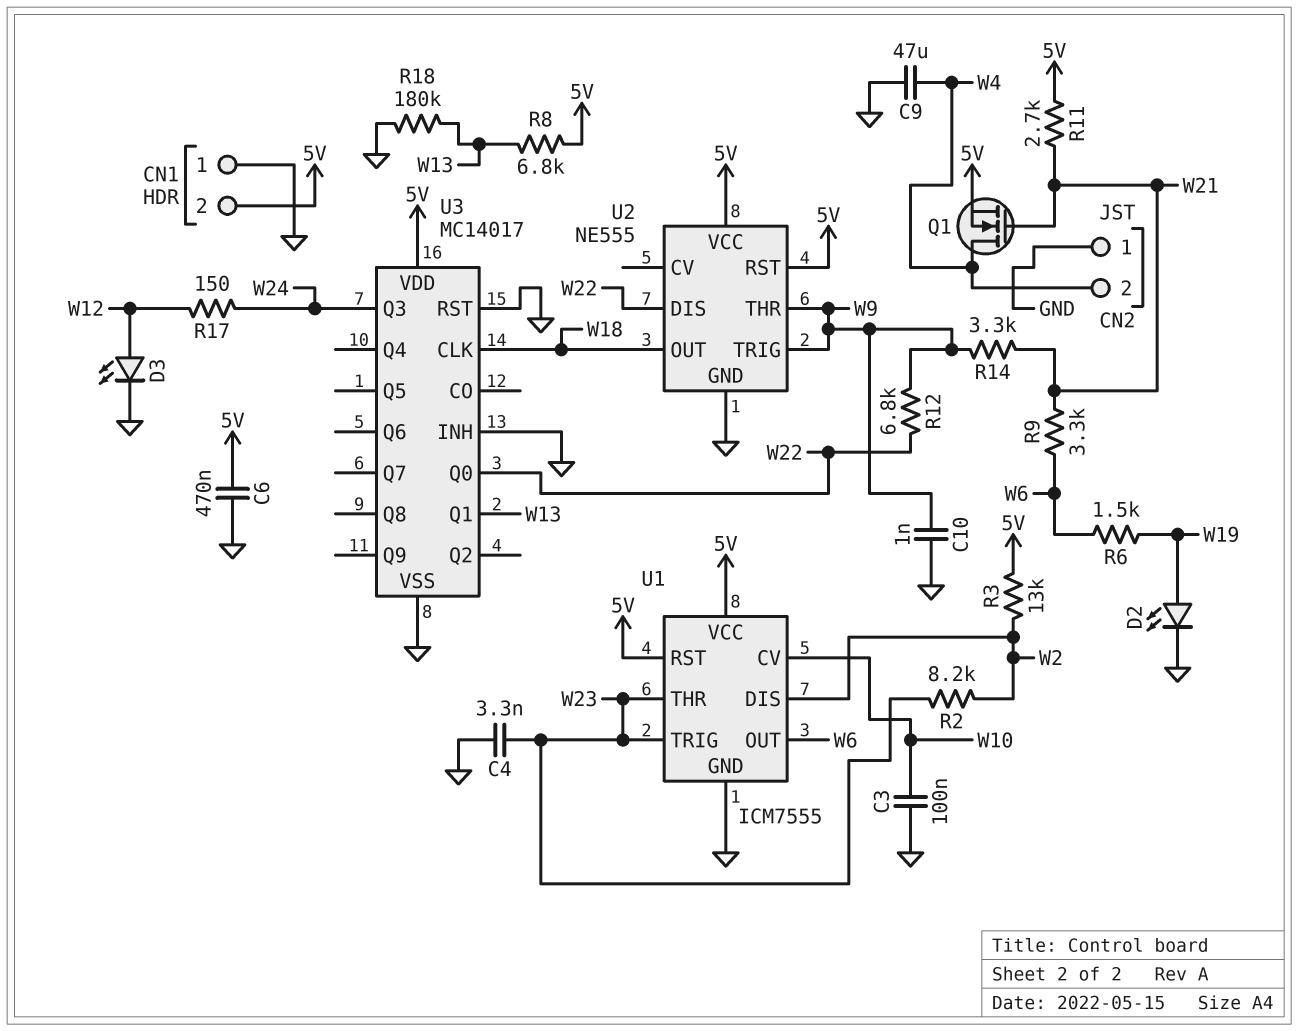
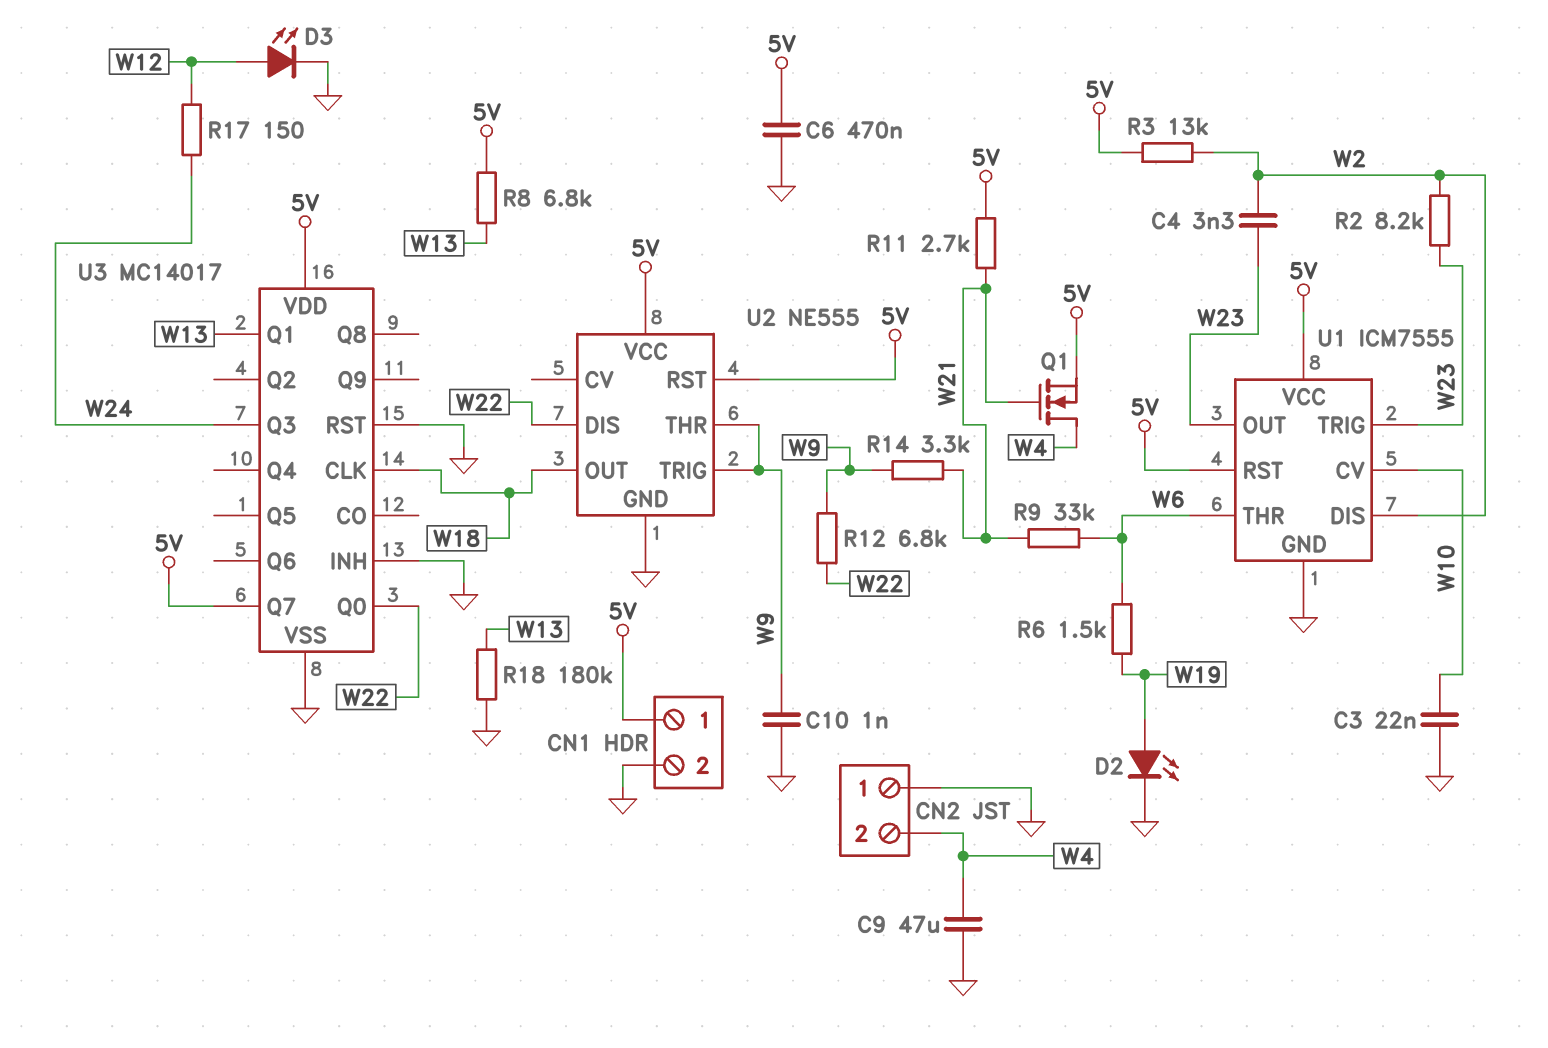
C3: 100nF (GND, W10) -> 22nF (GND, W10)
C4: 3.3nF (GND, W23) -> 3.3nF (W2, W23)
CN1 pin 1: GND -> 5V
CN1 pin 2: 5V -> GND
R9: 3.3k (W6, W21) -> 33k (W6, W21)
U1 pin OUT: W6 -> W23
U1 pin THR: W23 -> W6
U3 pin Q7: none -> 5V

